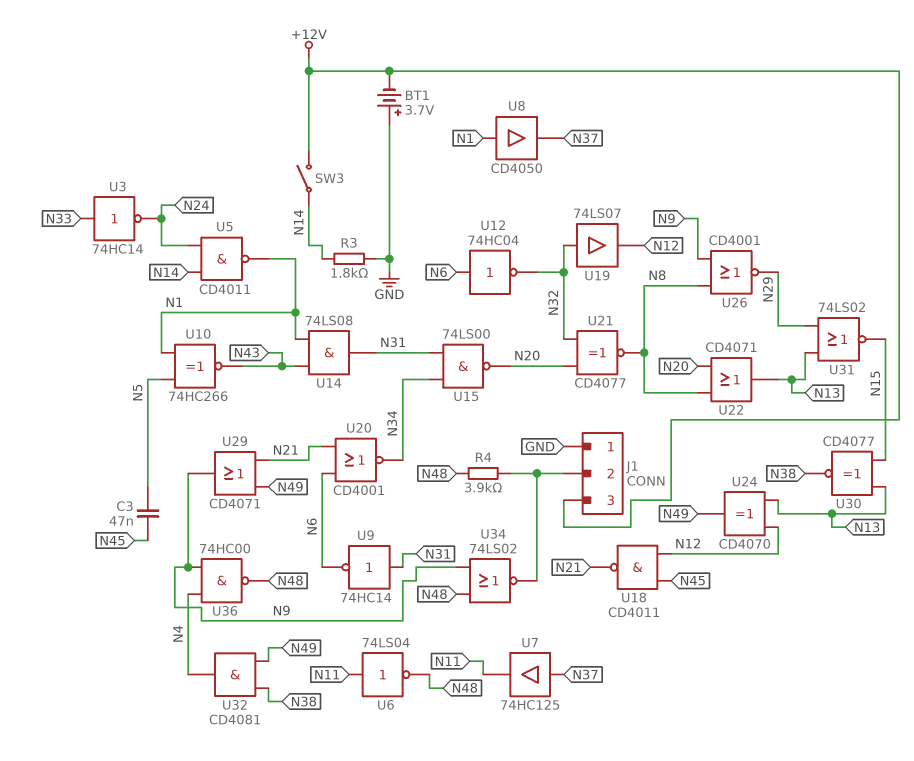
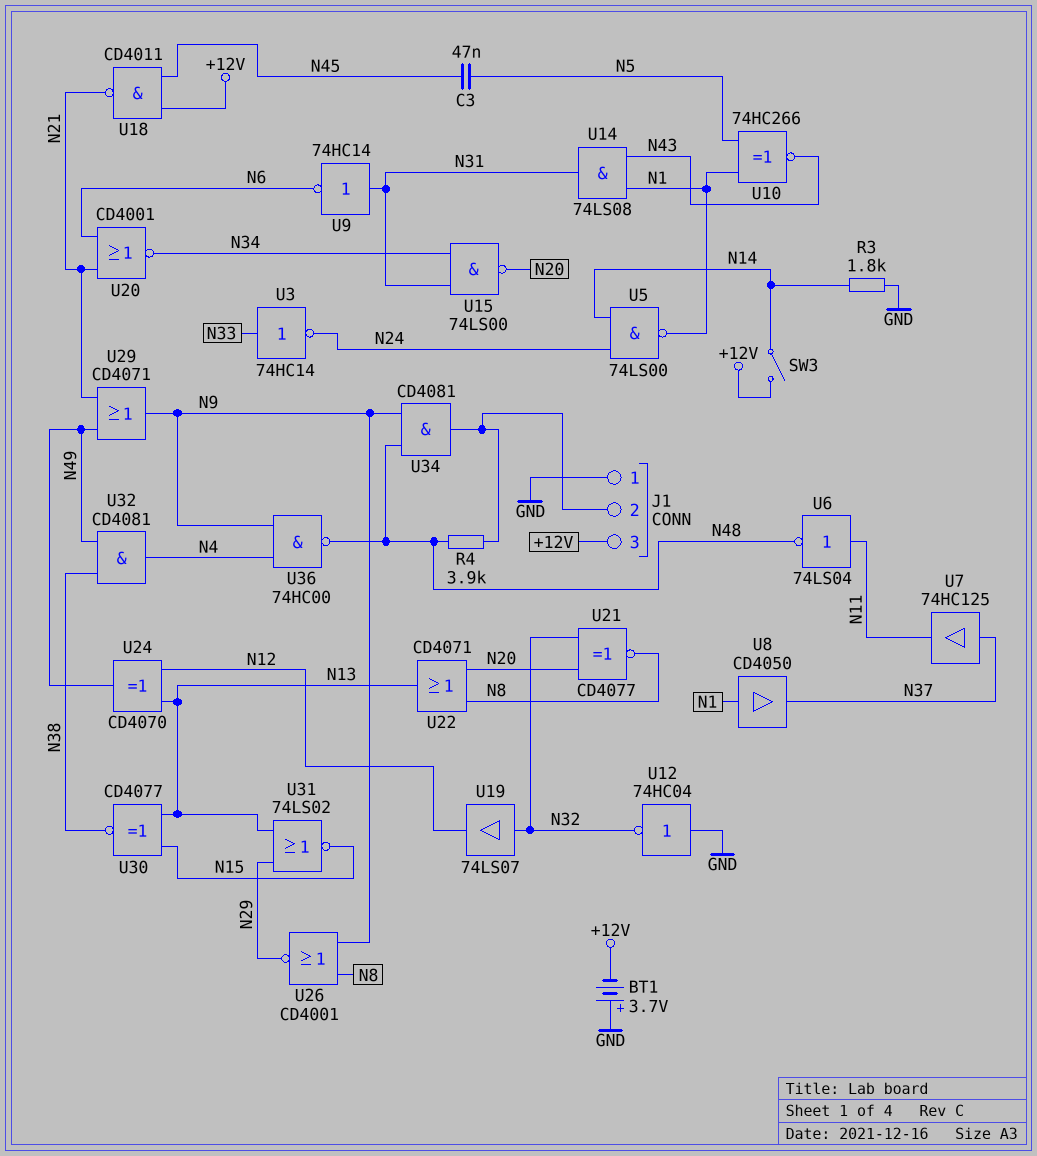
U5: NAND CD4011 (in N14, in N24, out N1) -> NAND 74LS00 (in N14, in N24, out N1)
U12: NOT 74HC04 (in N6, out N32) -> NOT 74HC04 (in GND, out N32)
U18: NAND CD4011 (in N12, in N45, out N21) -> NAND CD4011 (in +12V, in N45, out N21)
U34: NOR 74LS02 (in N9, in N48, out J1/2) -> AND CD4081 (in N9, in N48, out J1/2)

